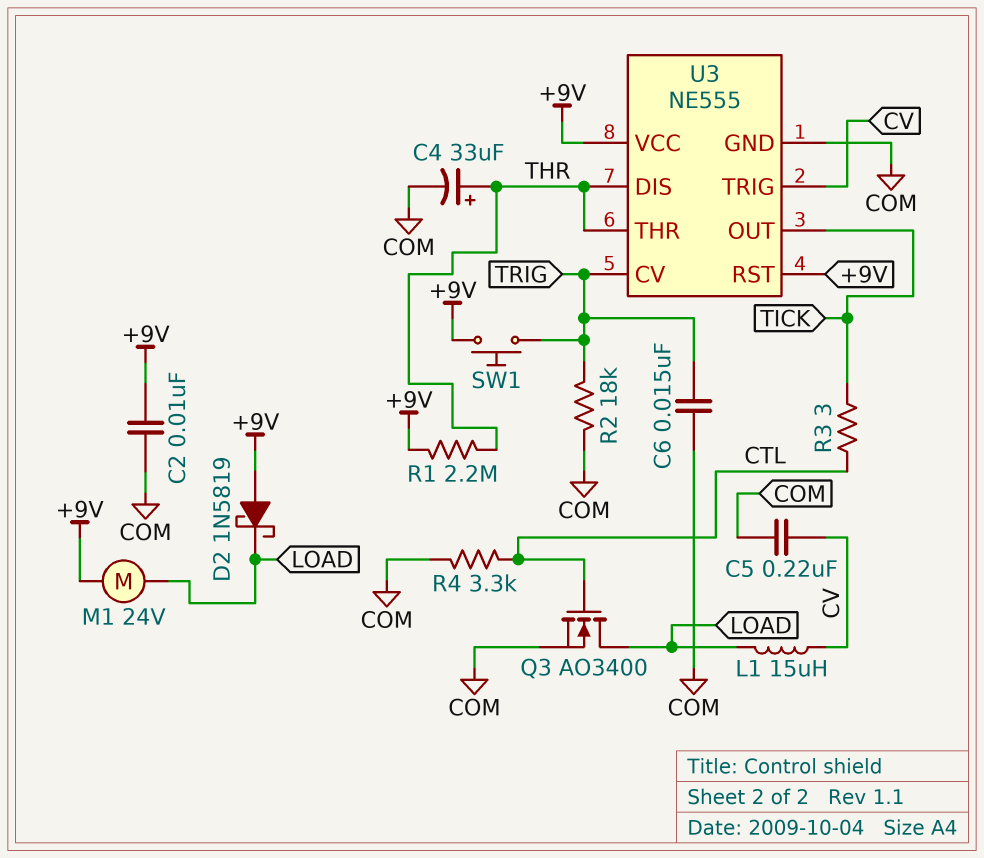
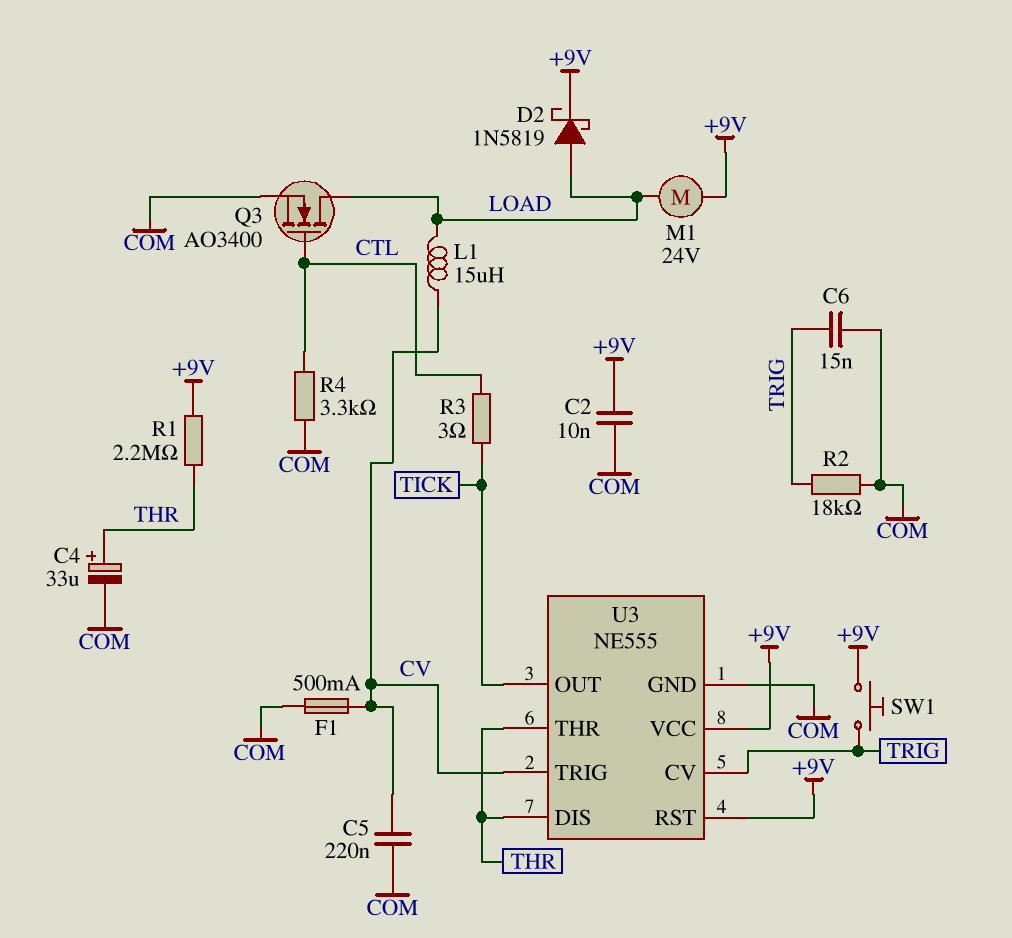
D2: schottky 1N5819 (A +9V, K LOAD) -> schottky 1N5819 (A LOAD, K +9V)
F1: none -> 500mA (COM, CV)

